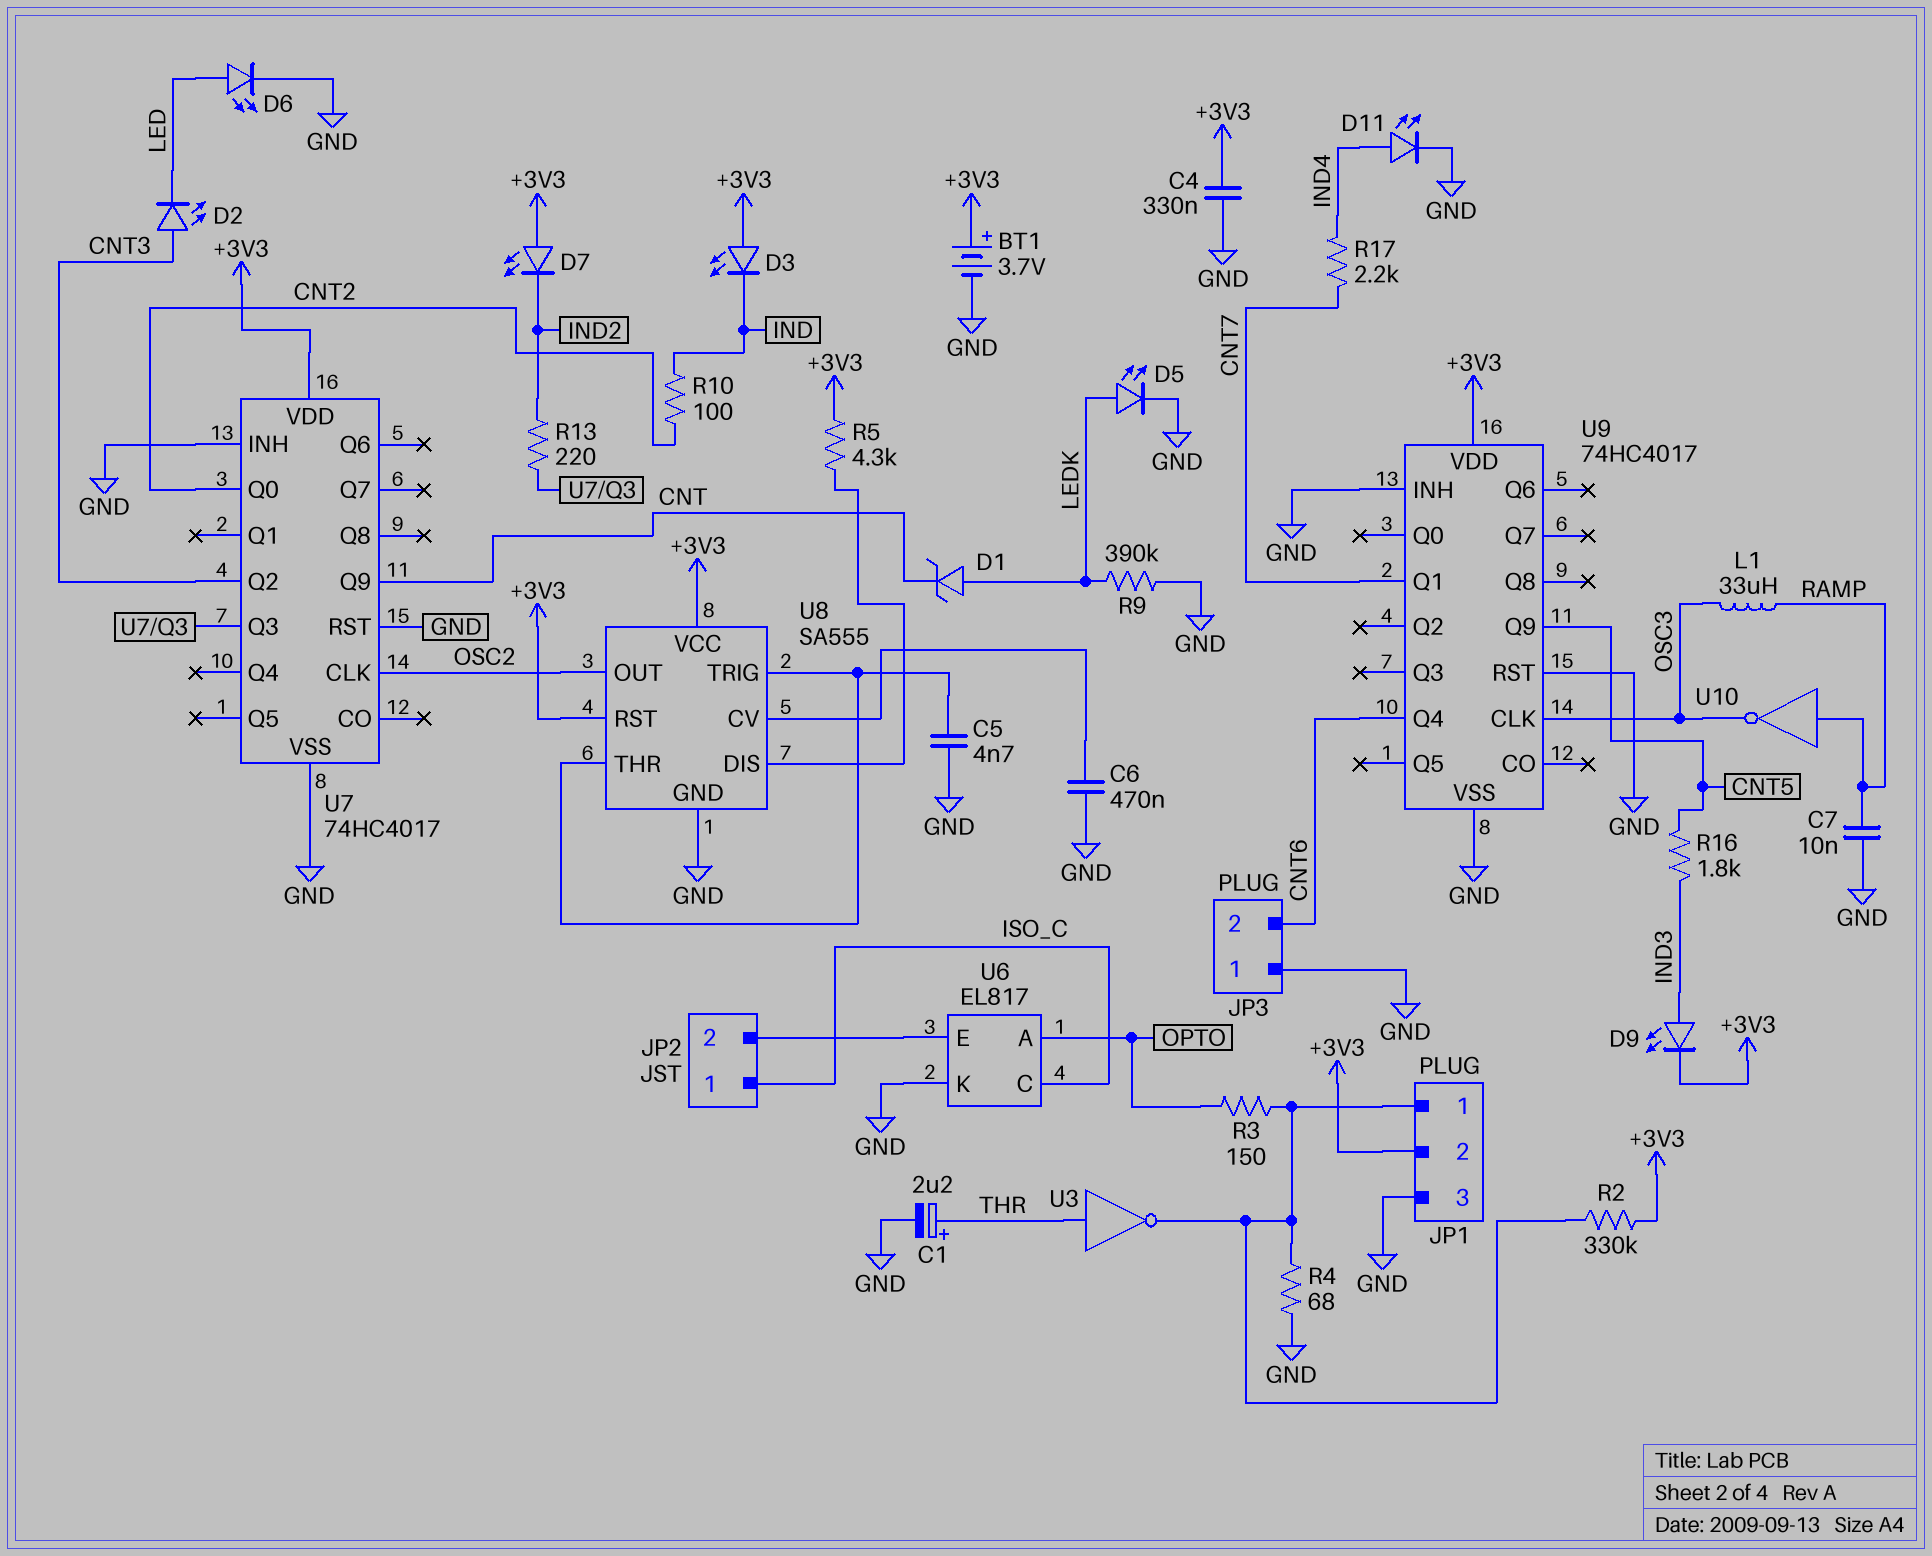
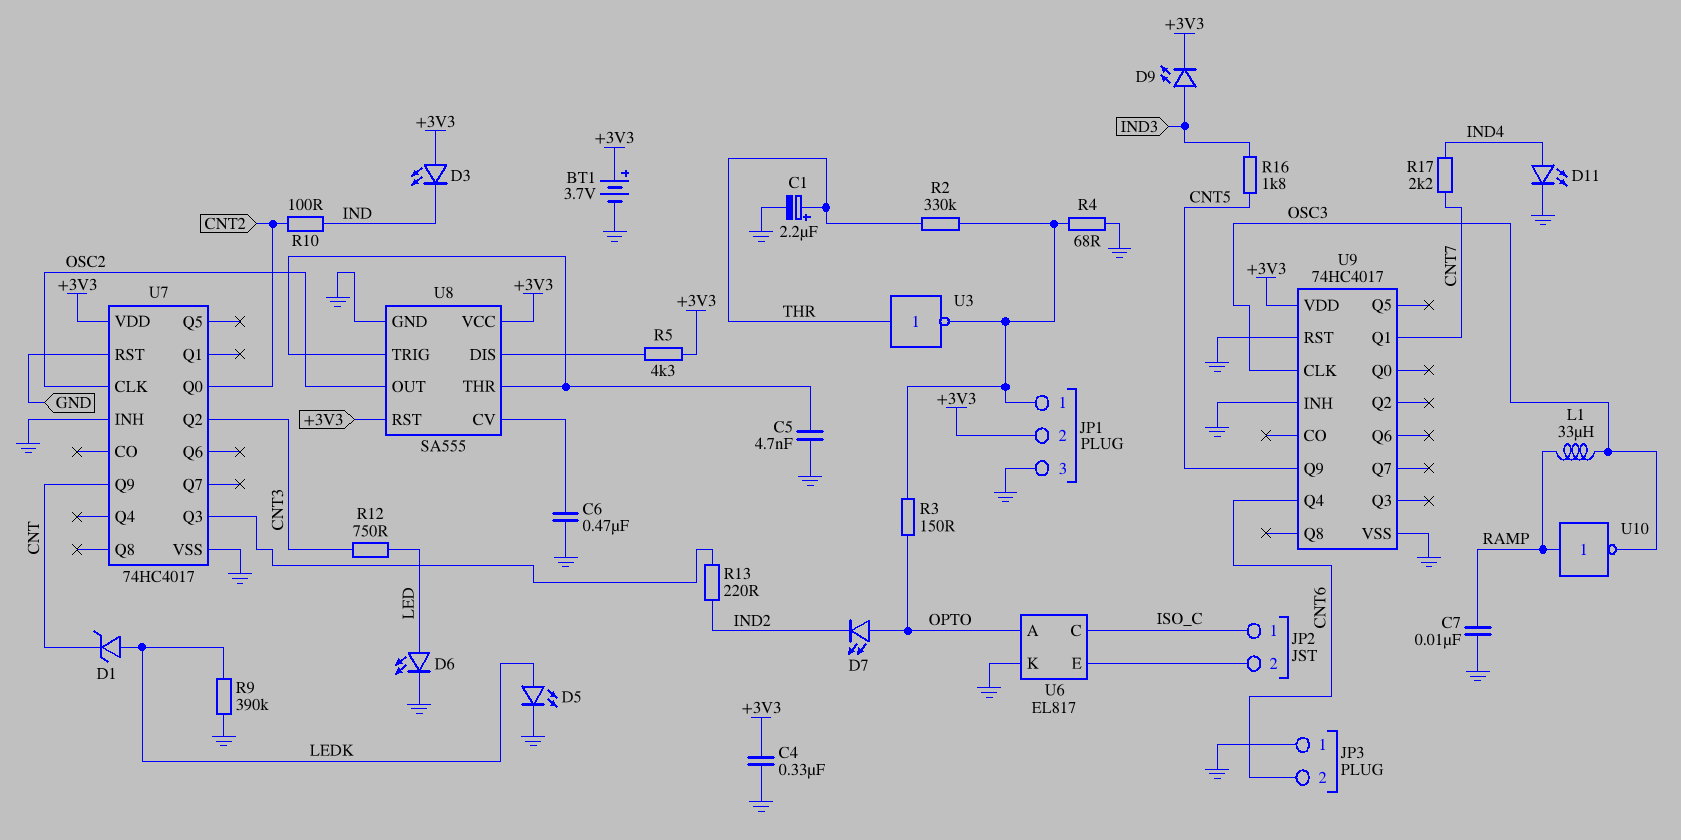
D2: LED (A CNT3, K LED) -> none
D7: LED (A +3V3, K IND2) -> LED (A OPTO, K IND2)
R2: 330k (+3V3, JP1/1) -> 330k (JP1/1, THR)
R12: none -> 750 (CNT3, LED)

